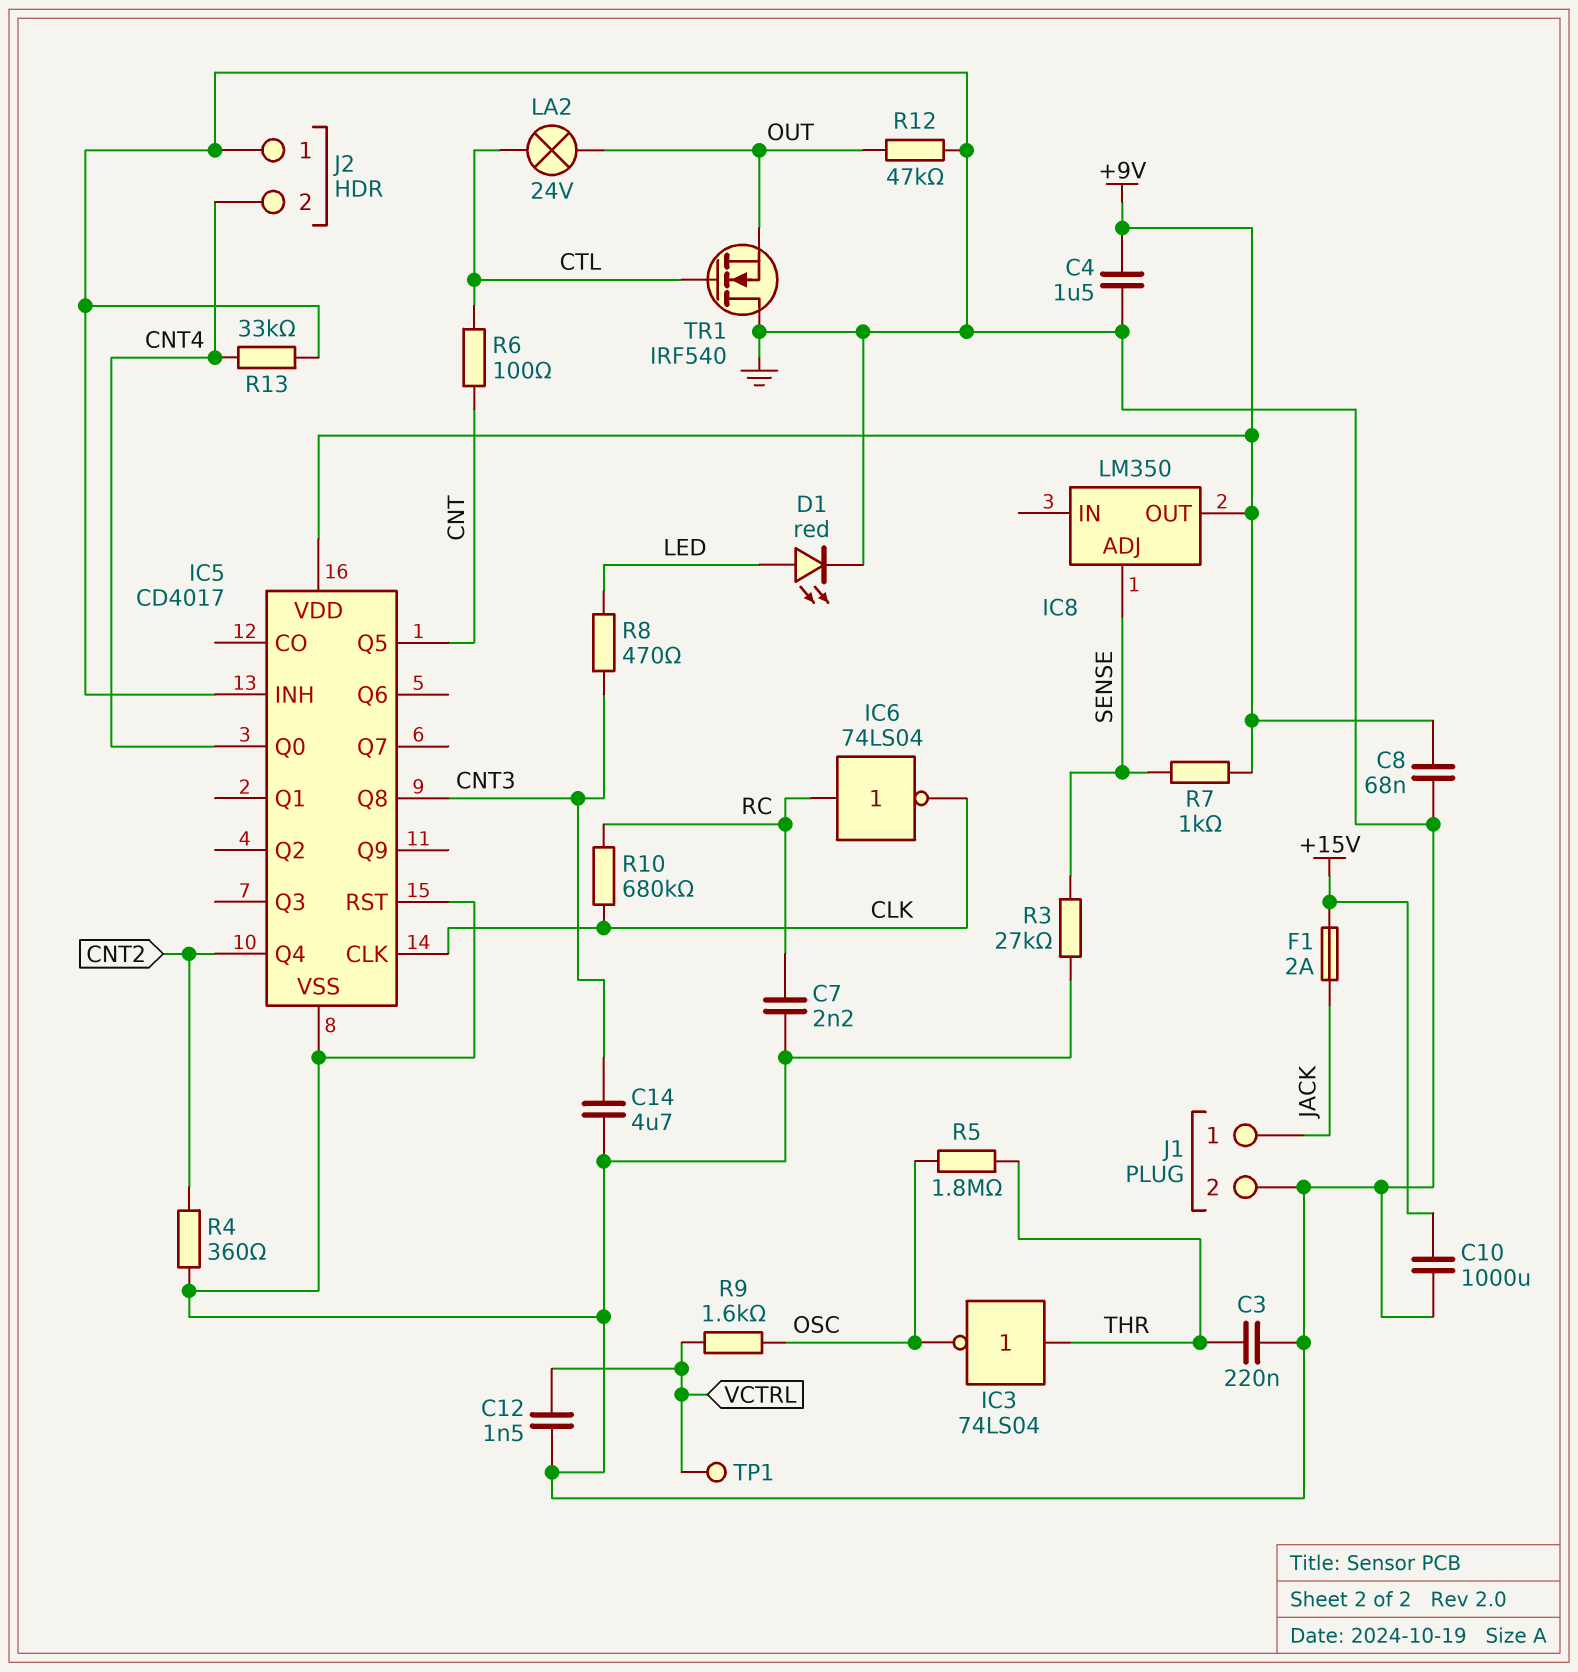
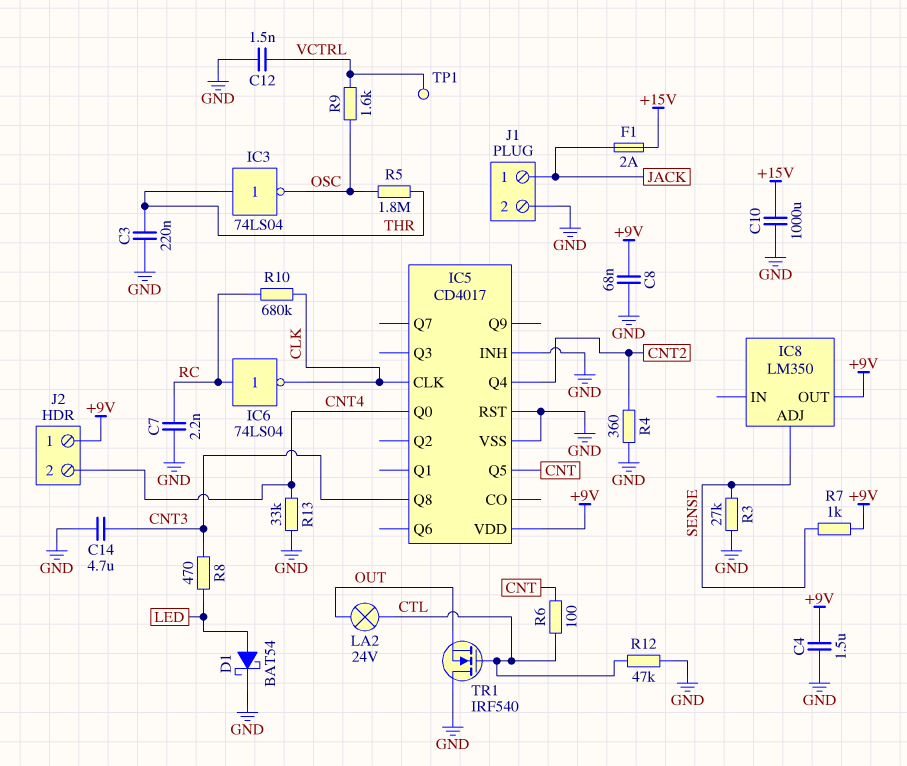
D1: LED red (A LED, K GND) -> schottky BAT54 (A LED, K GND)
J2 pin 1: GND -> +9V
R12: 47k (GND, OUT) -> 47k (CTL, GND)

